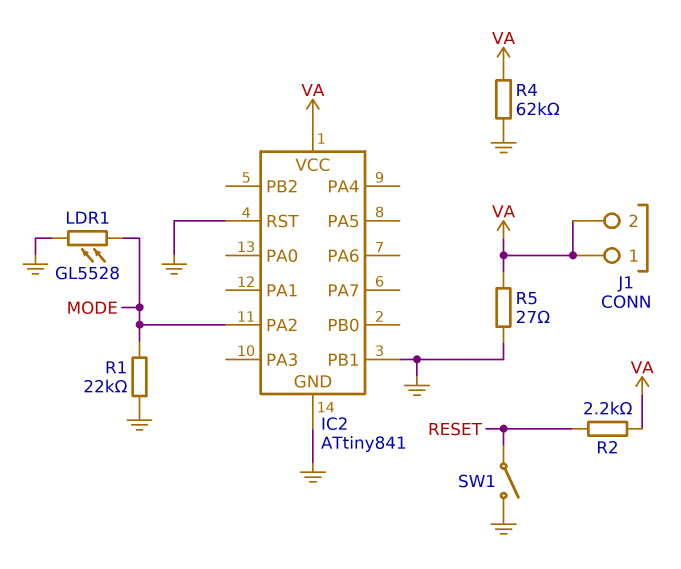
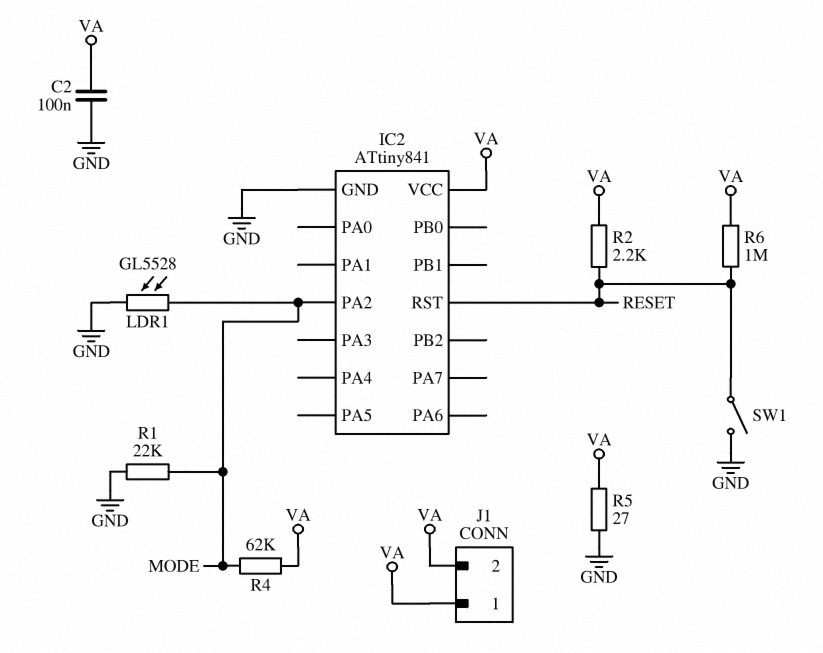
C2: none -> 100nF (GND, VA)
IC2 pin PB1: GND -> none
IC2 pin RST: GND -> RESET
R4: 62k (GND, VA) -> 62k (MODE, VA)
R6: none -> 1M (RESET, VA)

